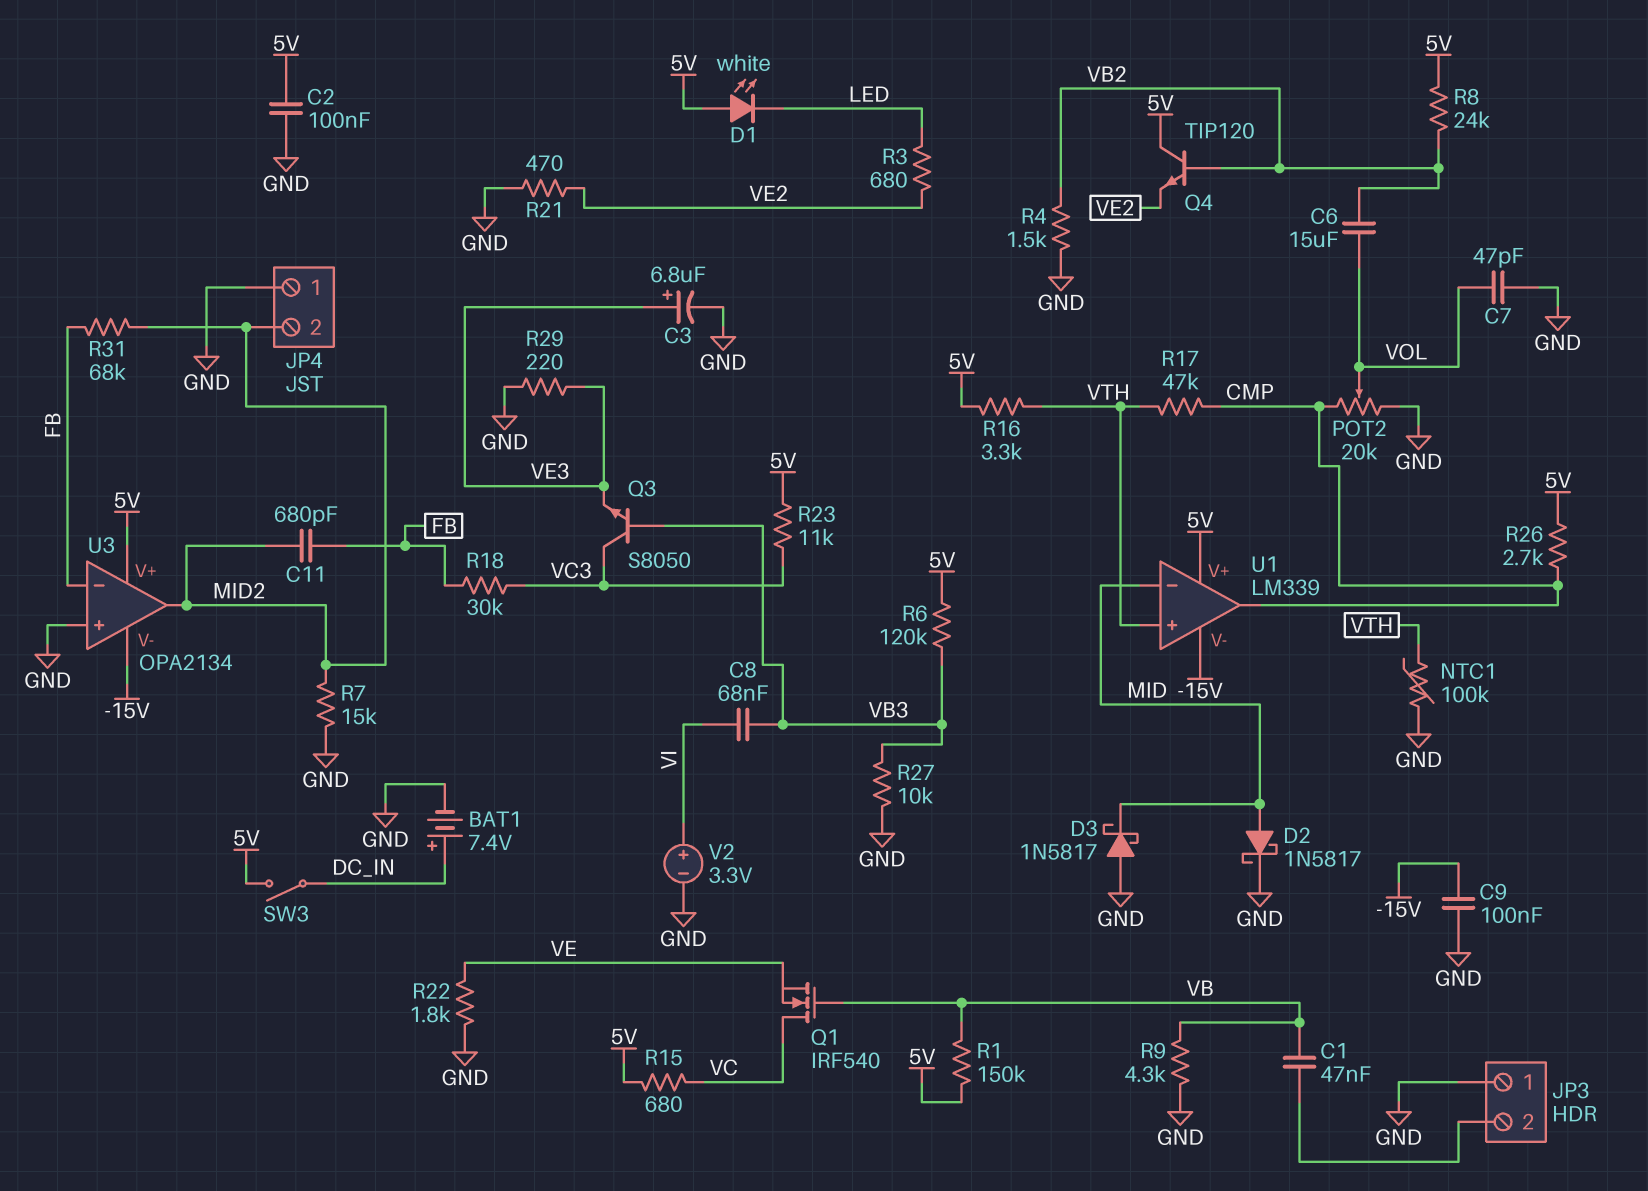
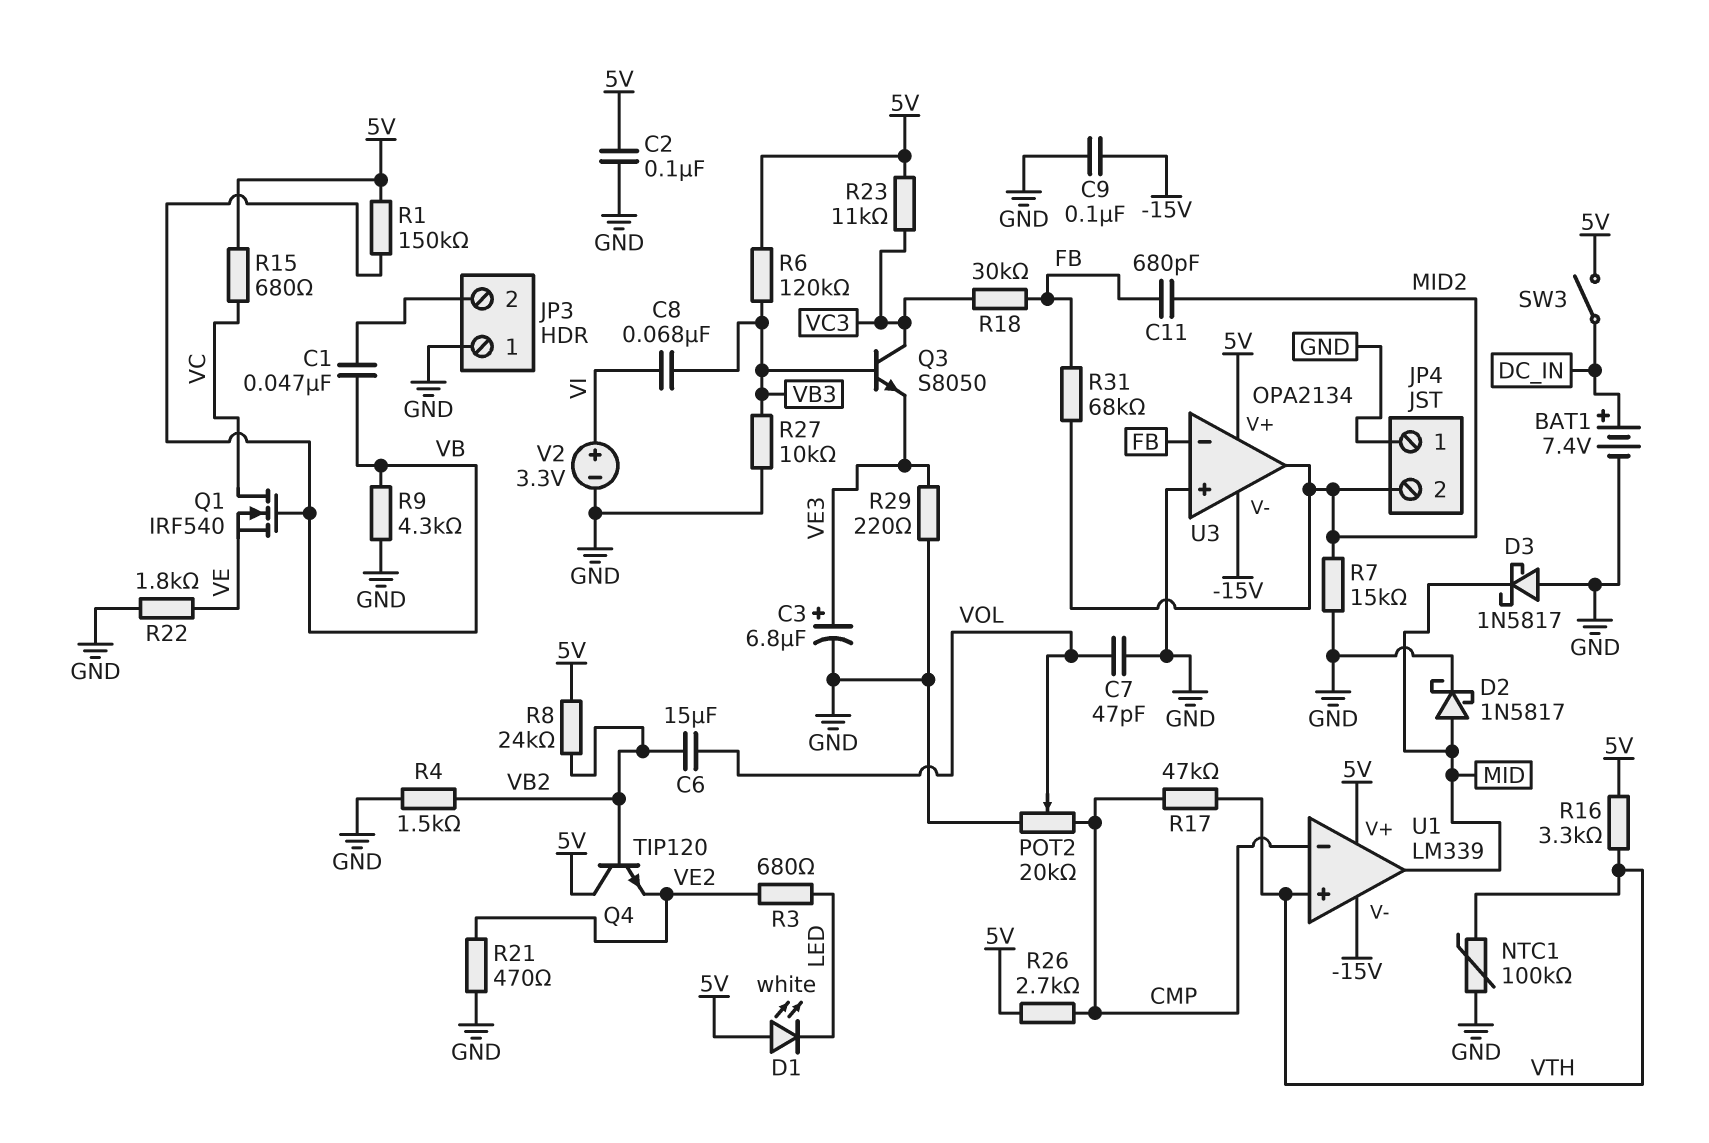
U1 pin in-: MID -> CMP
U1 pin out: CMP -> MID

